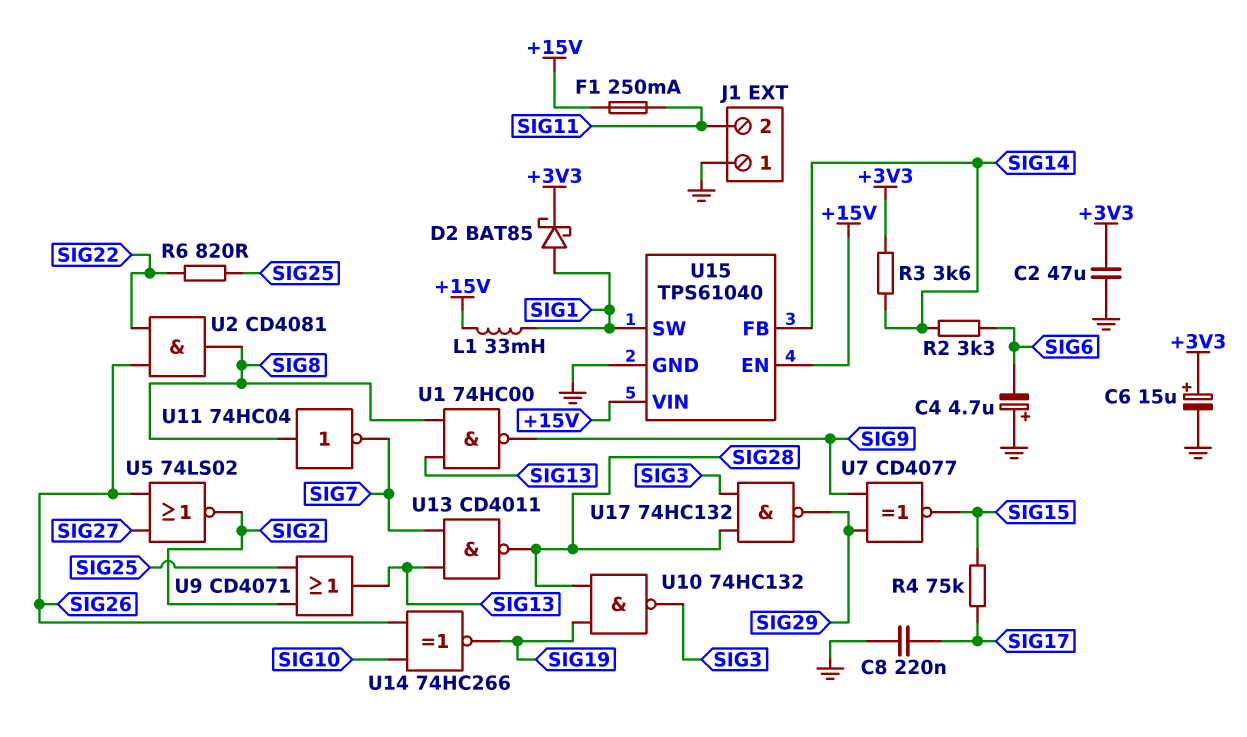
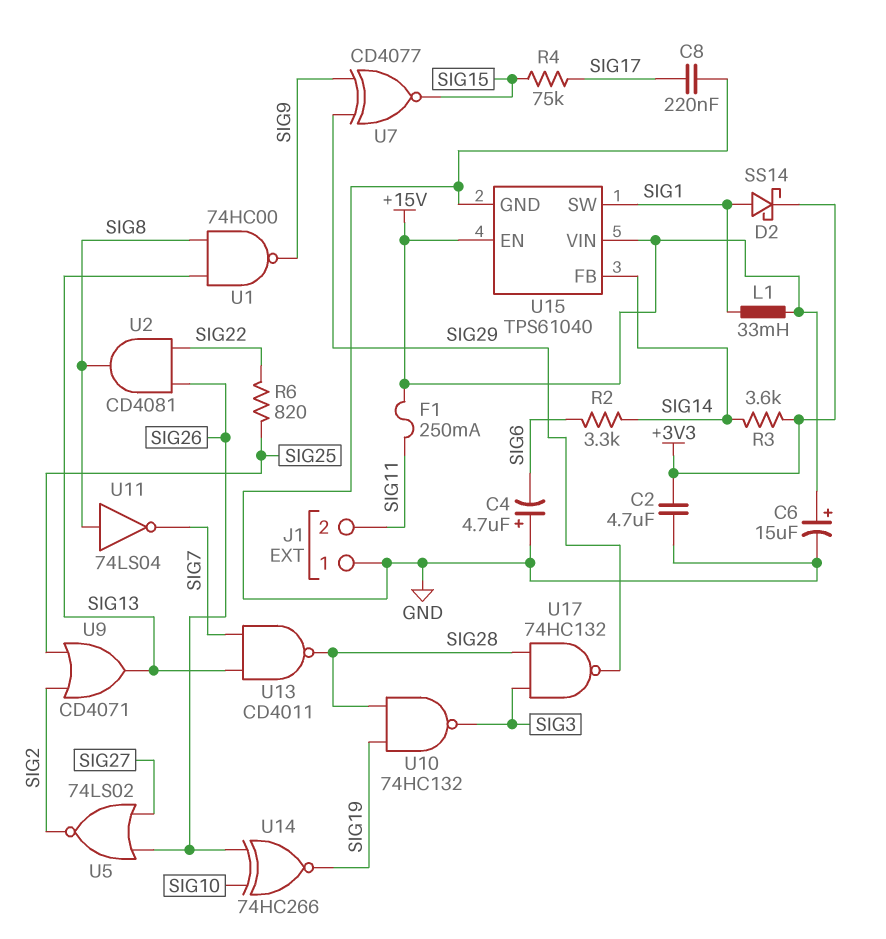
C2: 47uF (+3V3, GND) -> 4.7uF (+3V3, GND)
C6: 15uF (plus +3V3, minus GND) -> 15uF (plus +15V, minus GND)
D2: schottky BAT85 (A SIG1, K +3V3) -> schottky SS14 (A SIG1, K +3V3)
U11: NOT 74HC04 (in SIG8, out SIG7) -> NOT 74LS04 (in SIG8, out SIG7)

